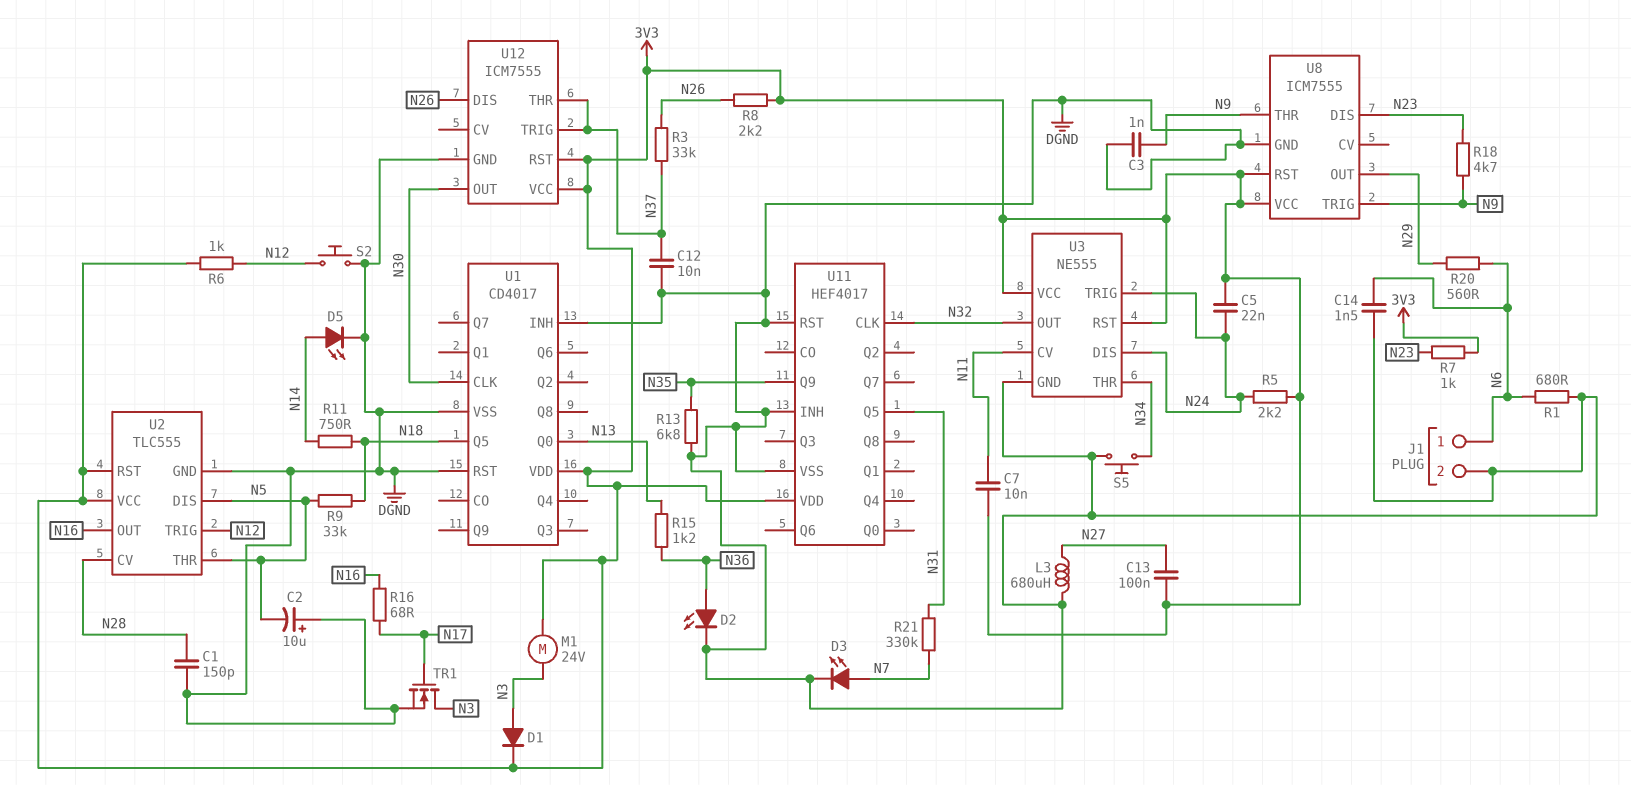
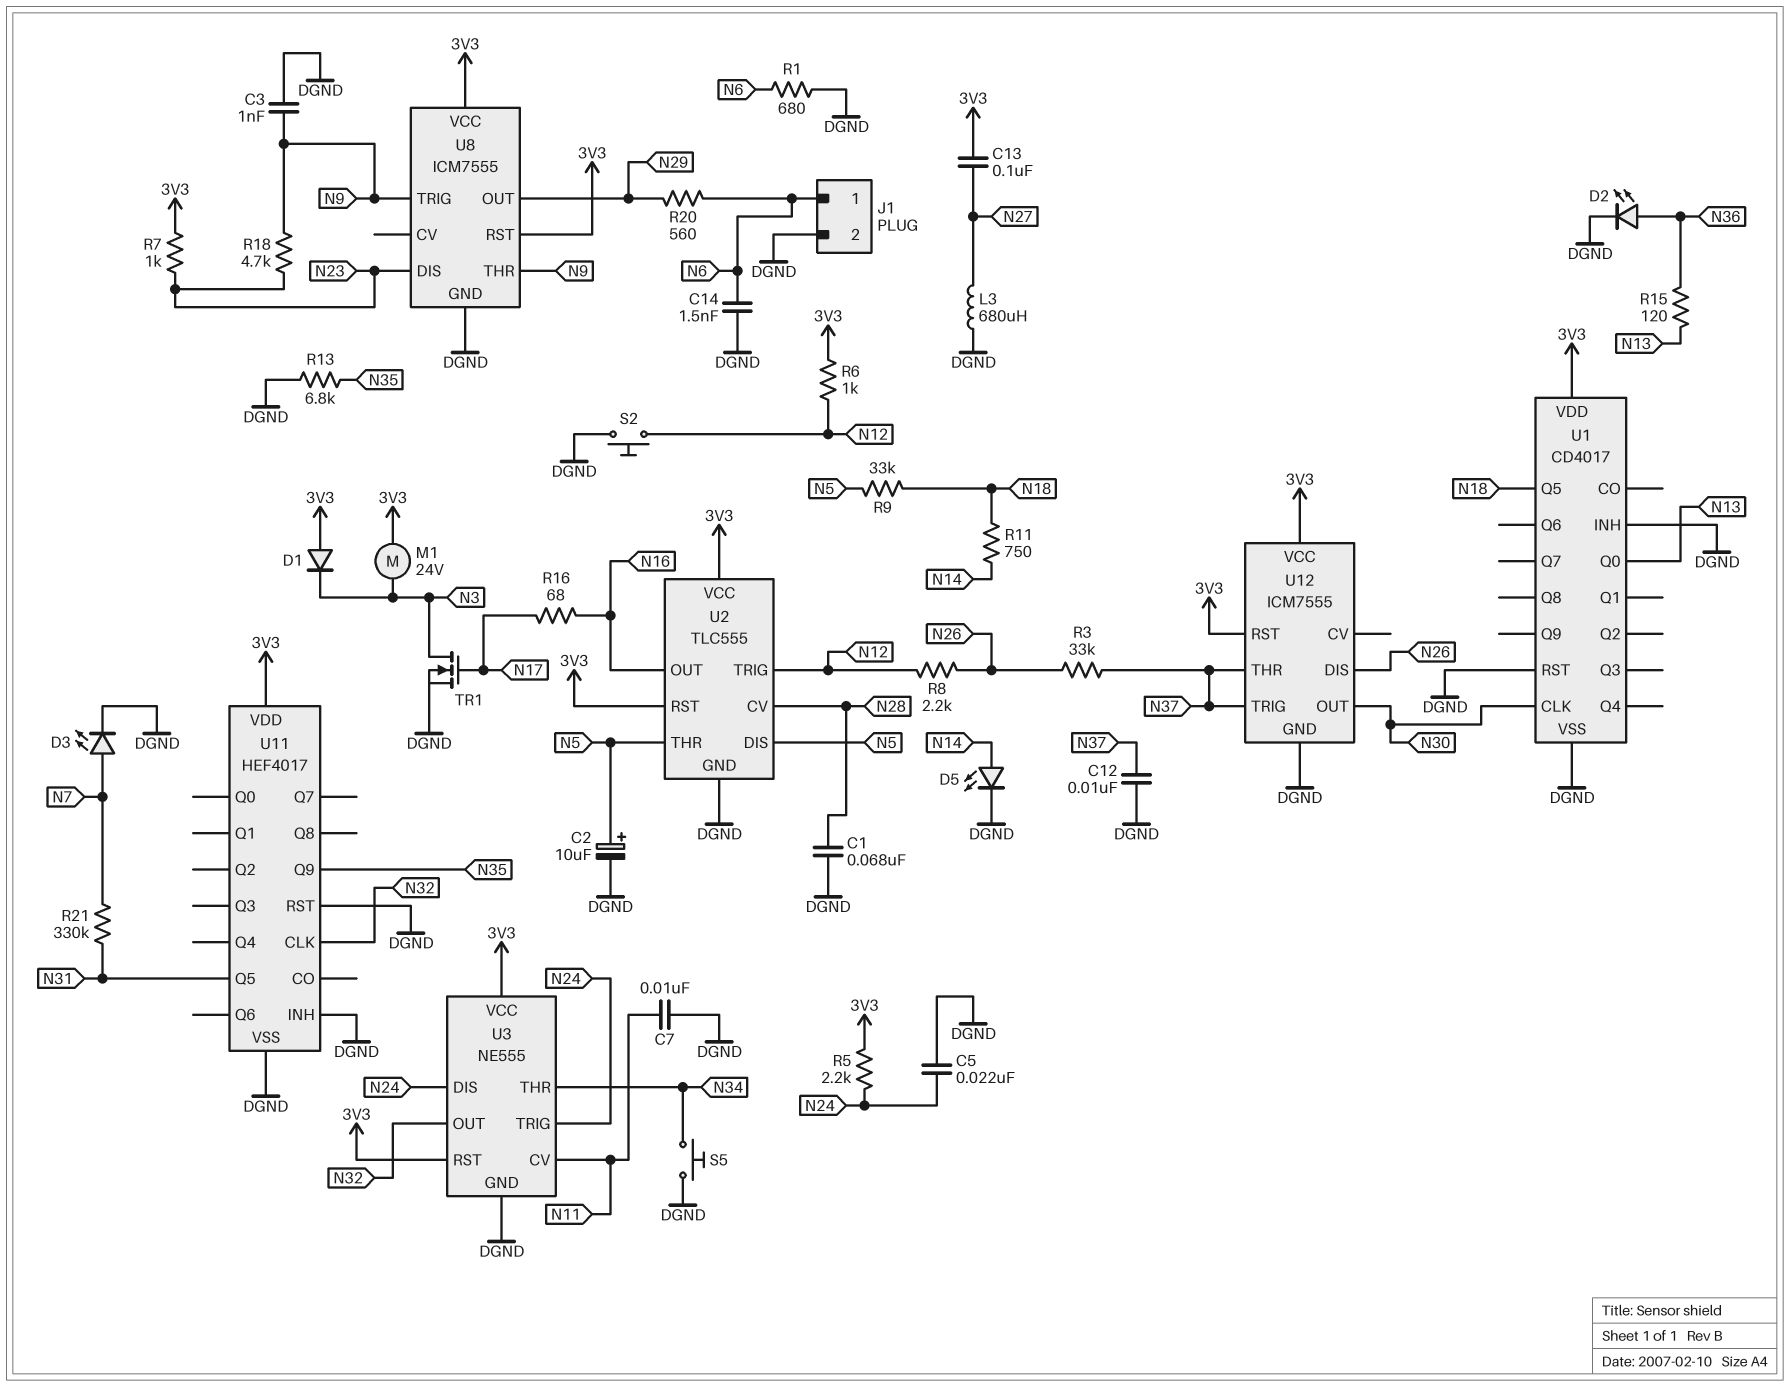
C1: 150pF (DGND, N28) -> 68nF (DGND, N28)
C2: 10uF (plus DGND, minus N5) -> 10uF (plus N5, minus DGND)
C5: 22nF (3V3, N24) -> 22nF (DGND, N24)
C7: 10nF (3V3, N11) -> 10nF (DGND, N11)
D1: diode (A N3, K 3V3) -> diode (A 3V3, K N3)
R8: 2.2k (3V3, N26) -> 2.2k (N12, N26)
R15: 1.2k (N13, N36) -> 120 (N13, N36)

